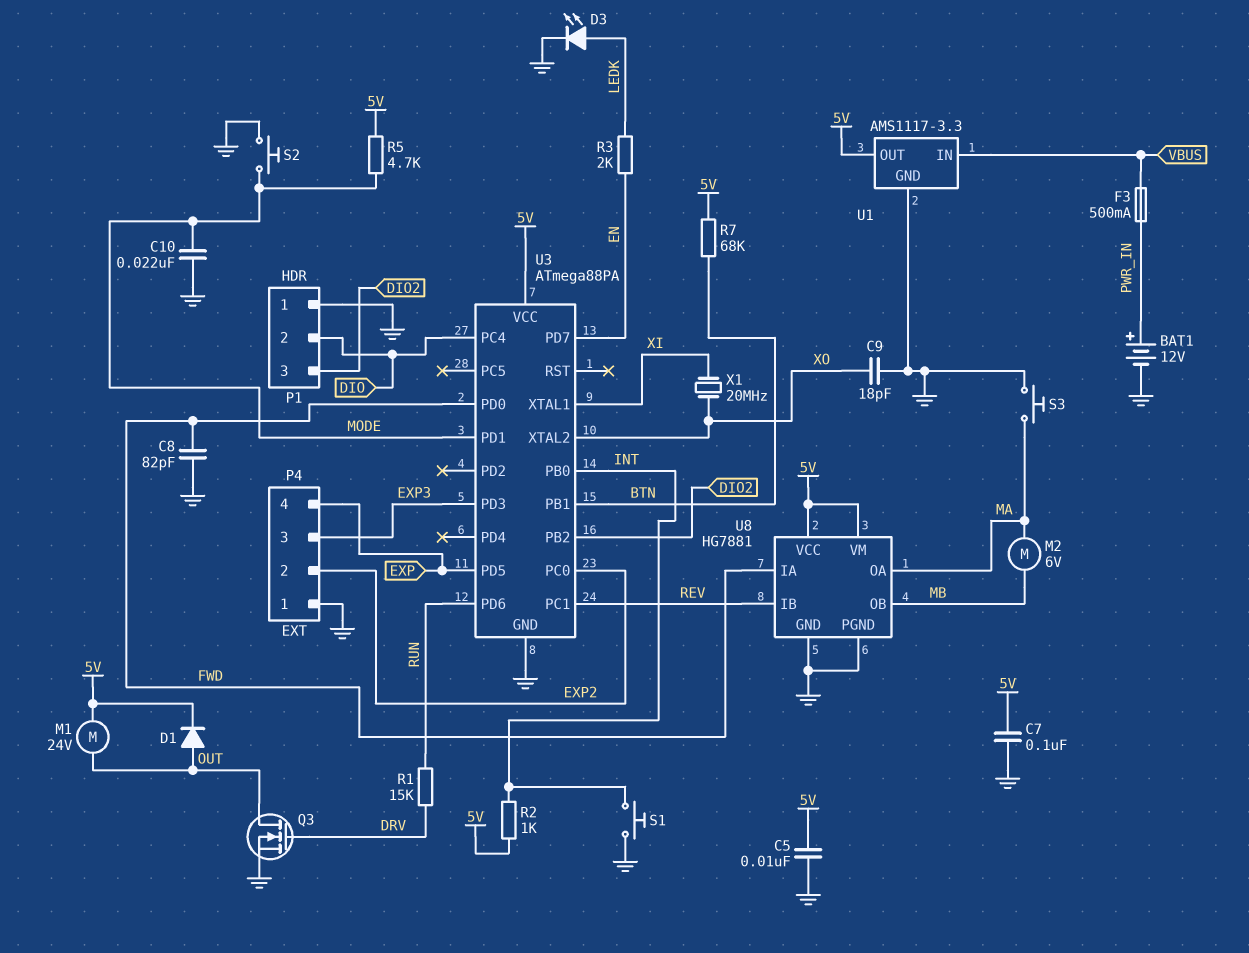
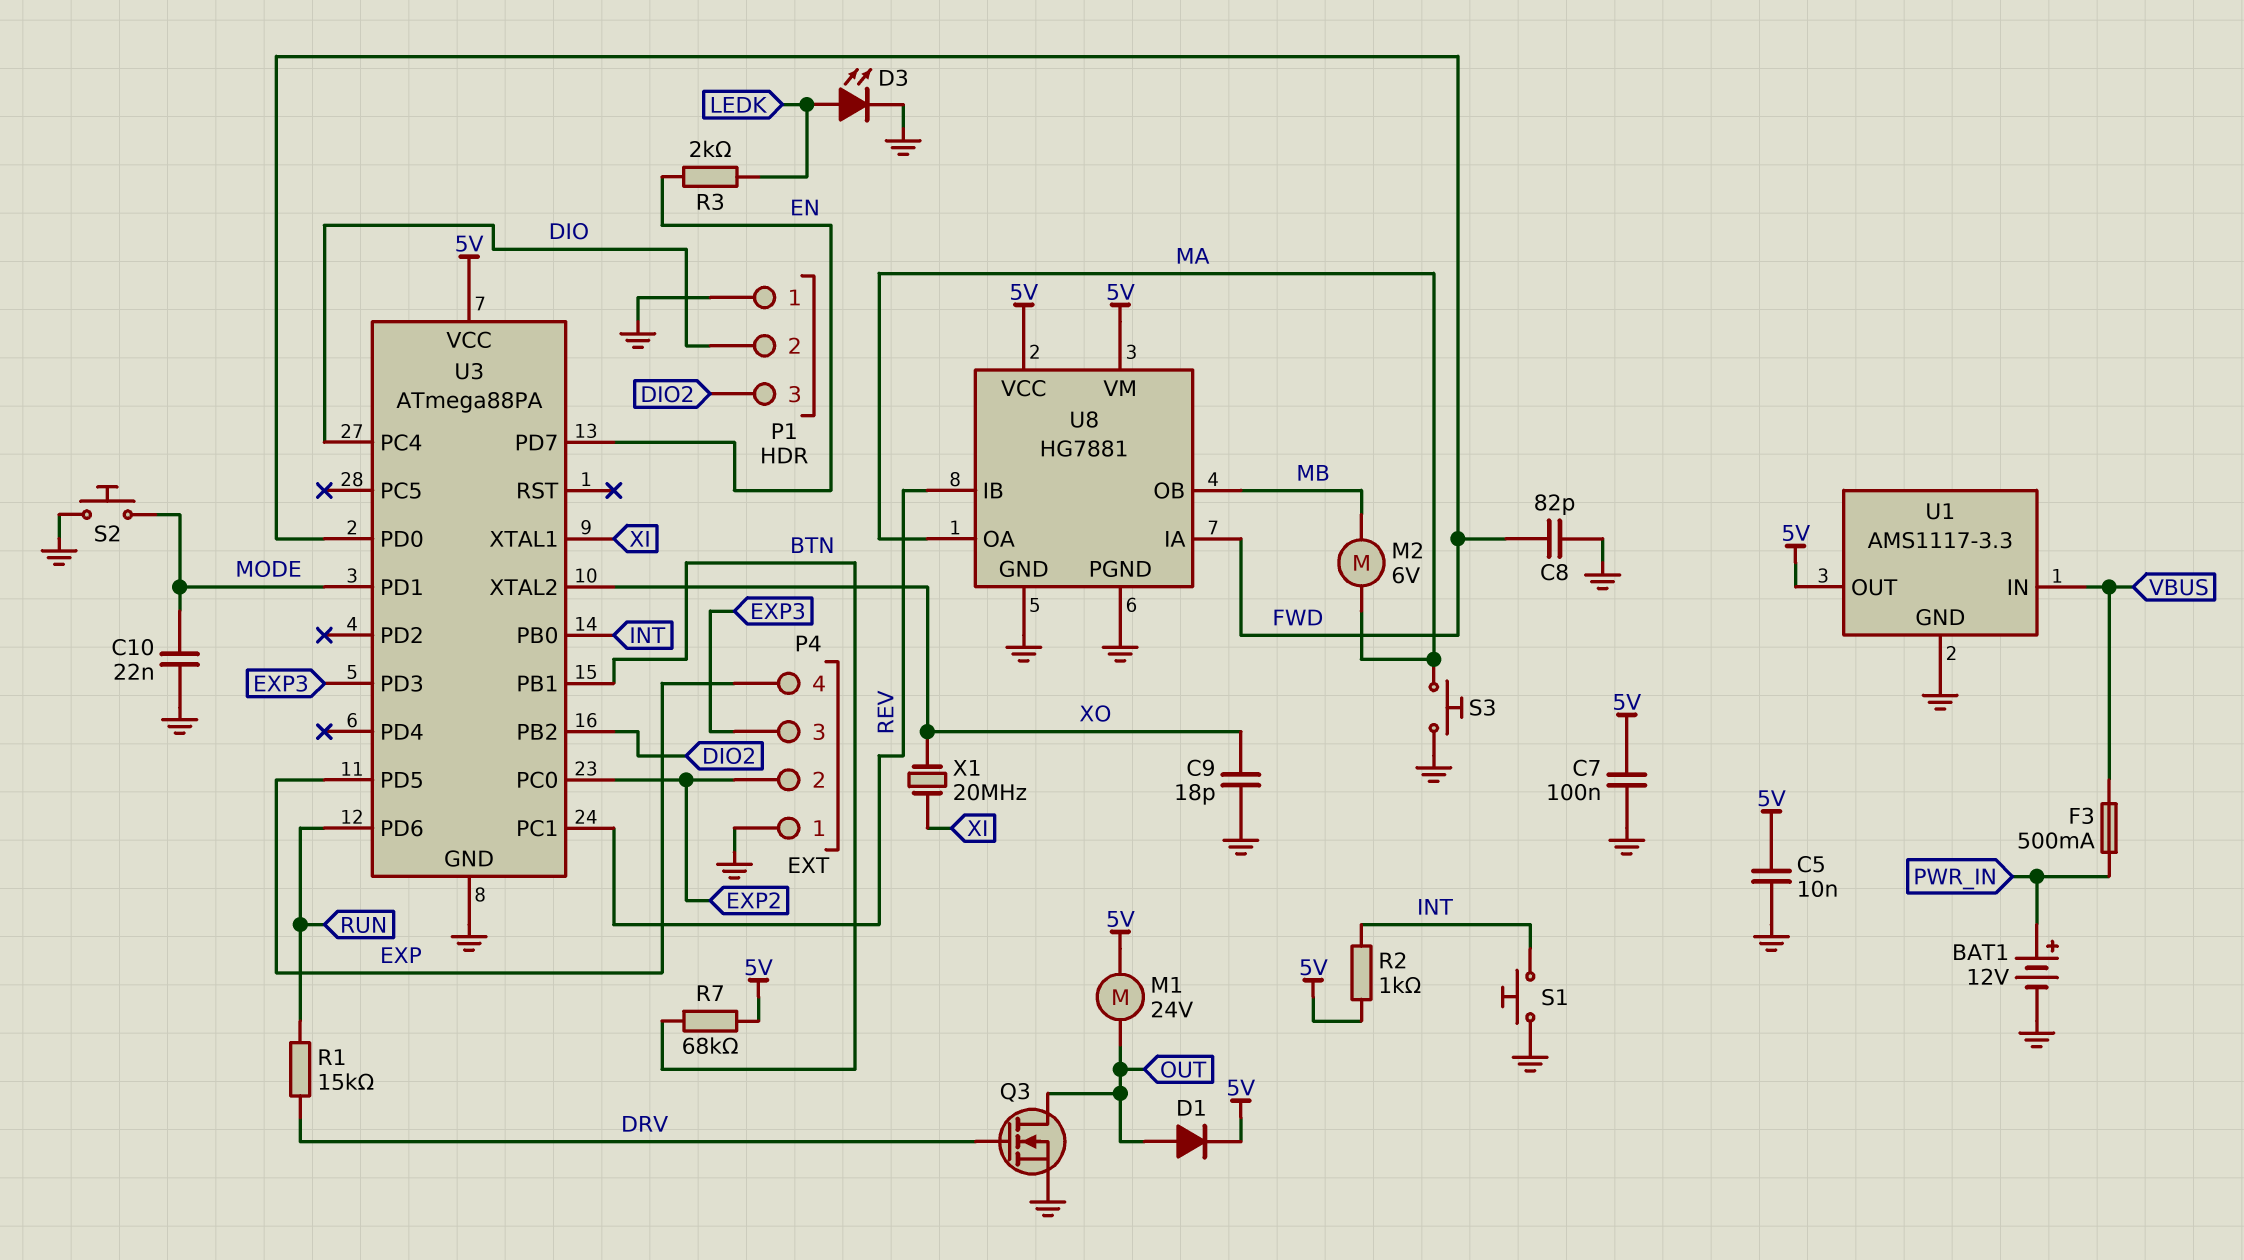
R5: 4.7k (5V, MODE) -> none

